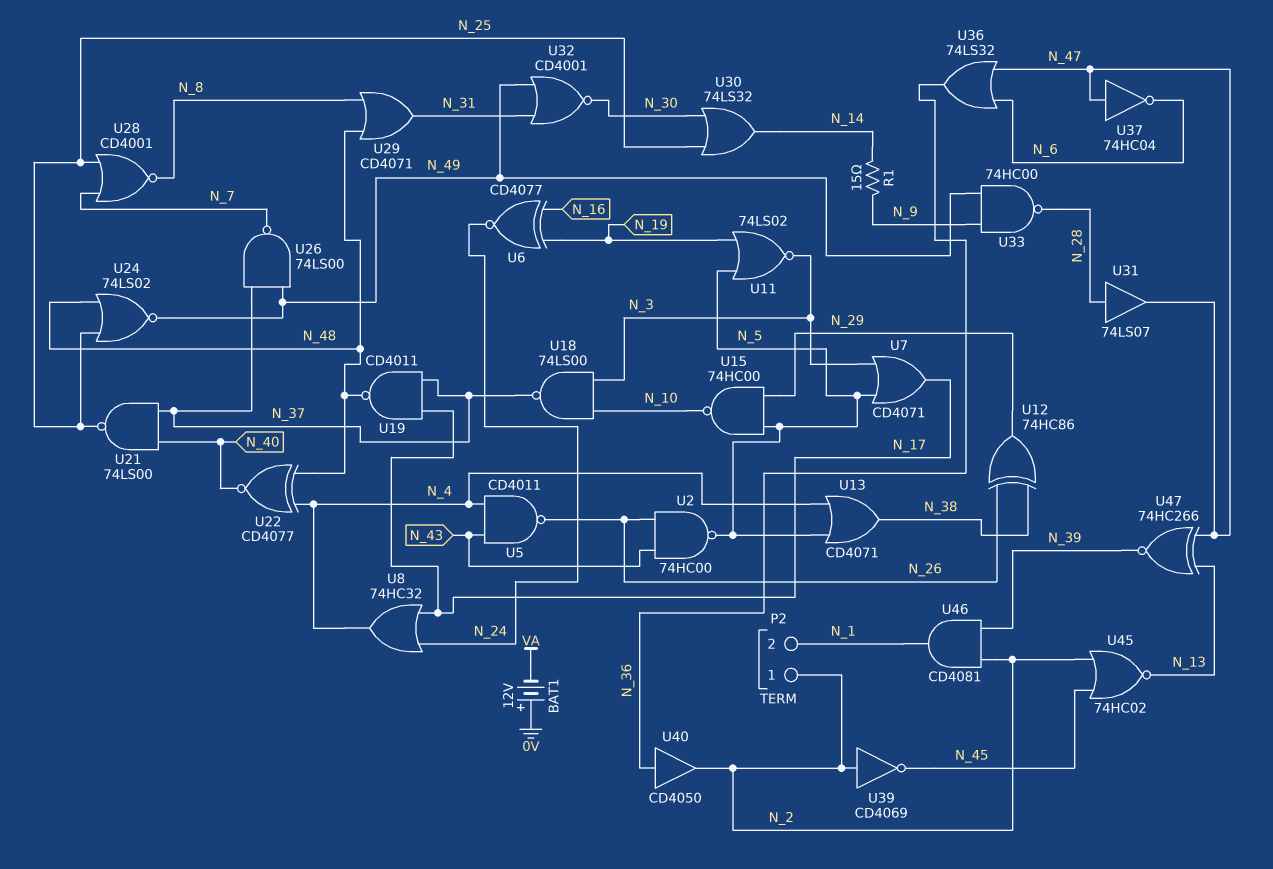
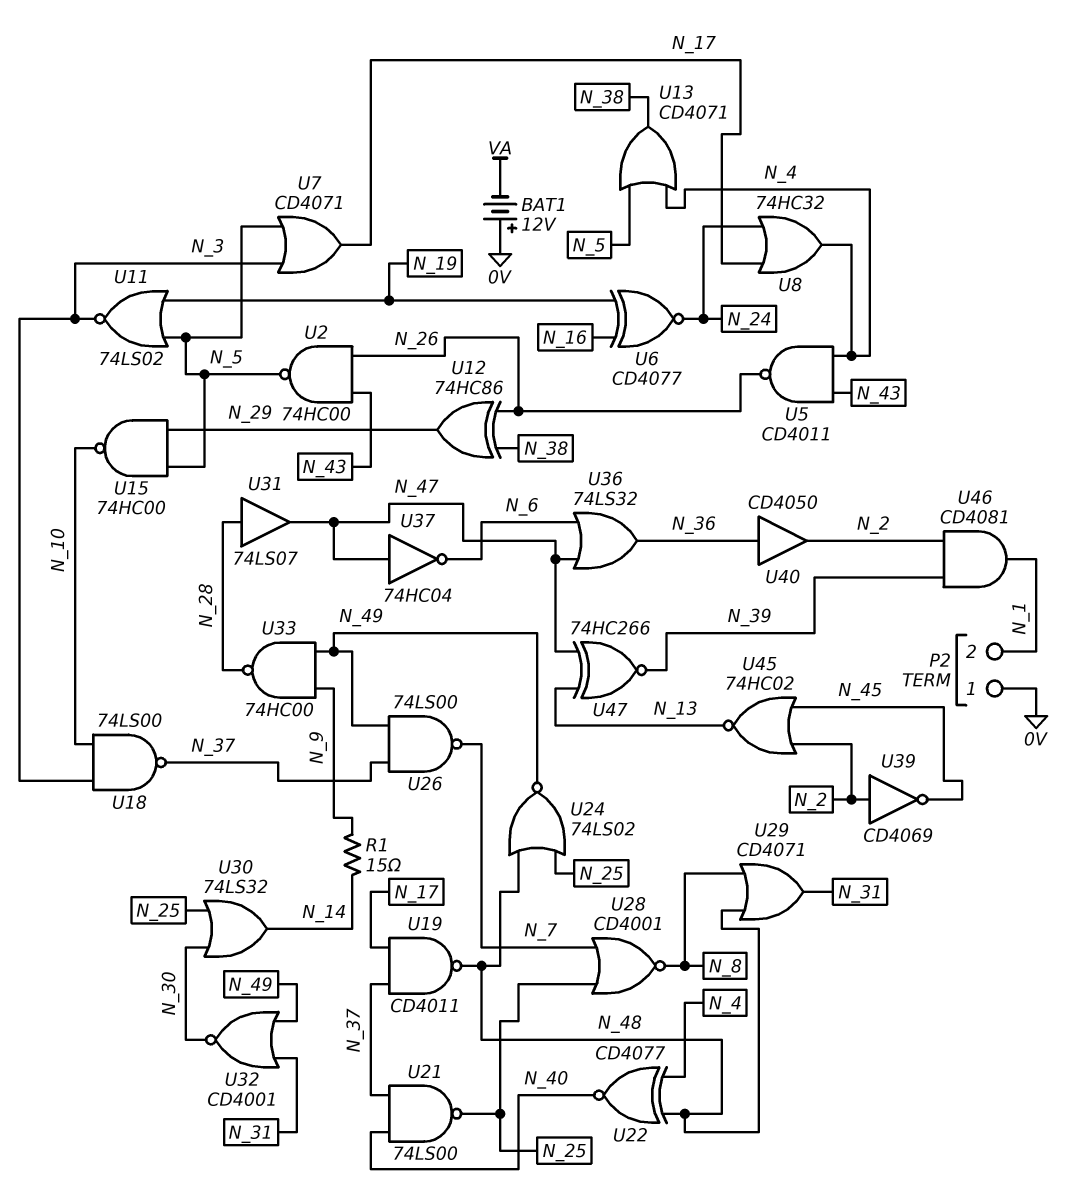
P2 pin 1: N_2 -> 0V

